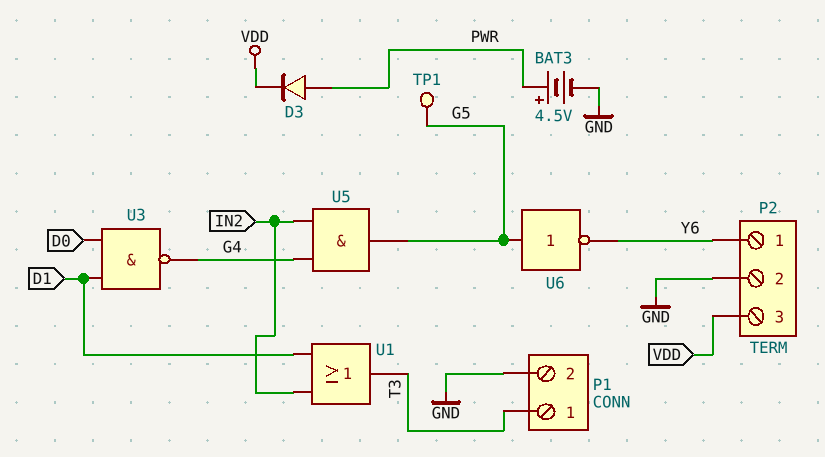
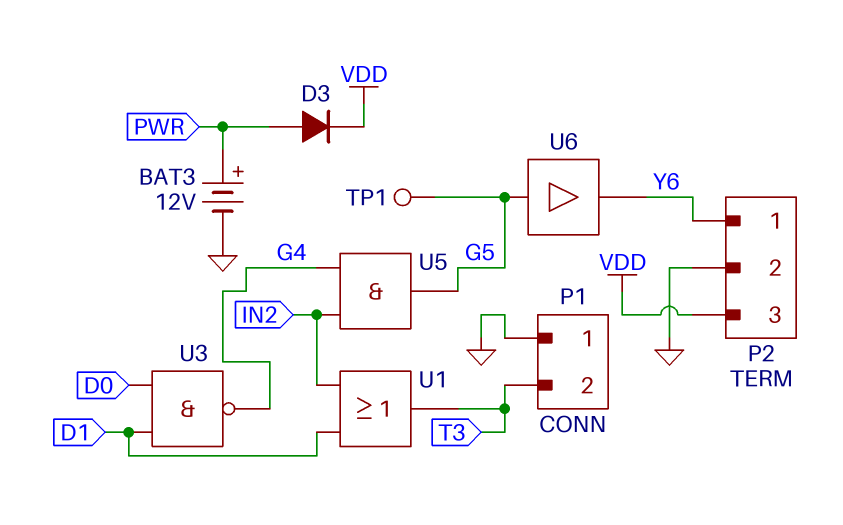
BAT3: 4.5V (plus PWR, minus GND) -> 12V (plus PWR, minus GND)
P1 pin 1: T3 -> GND
P1 pin 2: GND -> T3
U6: NOT (in G5, out Y6) -> buffer (in G5, out Y6)

